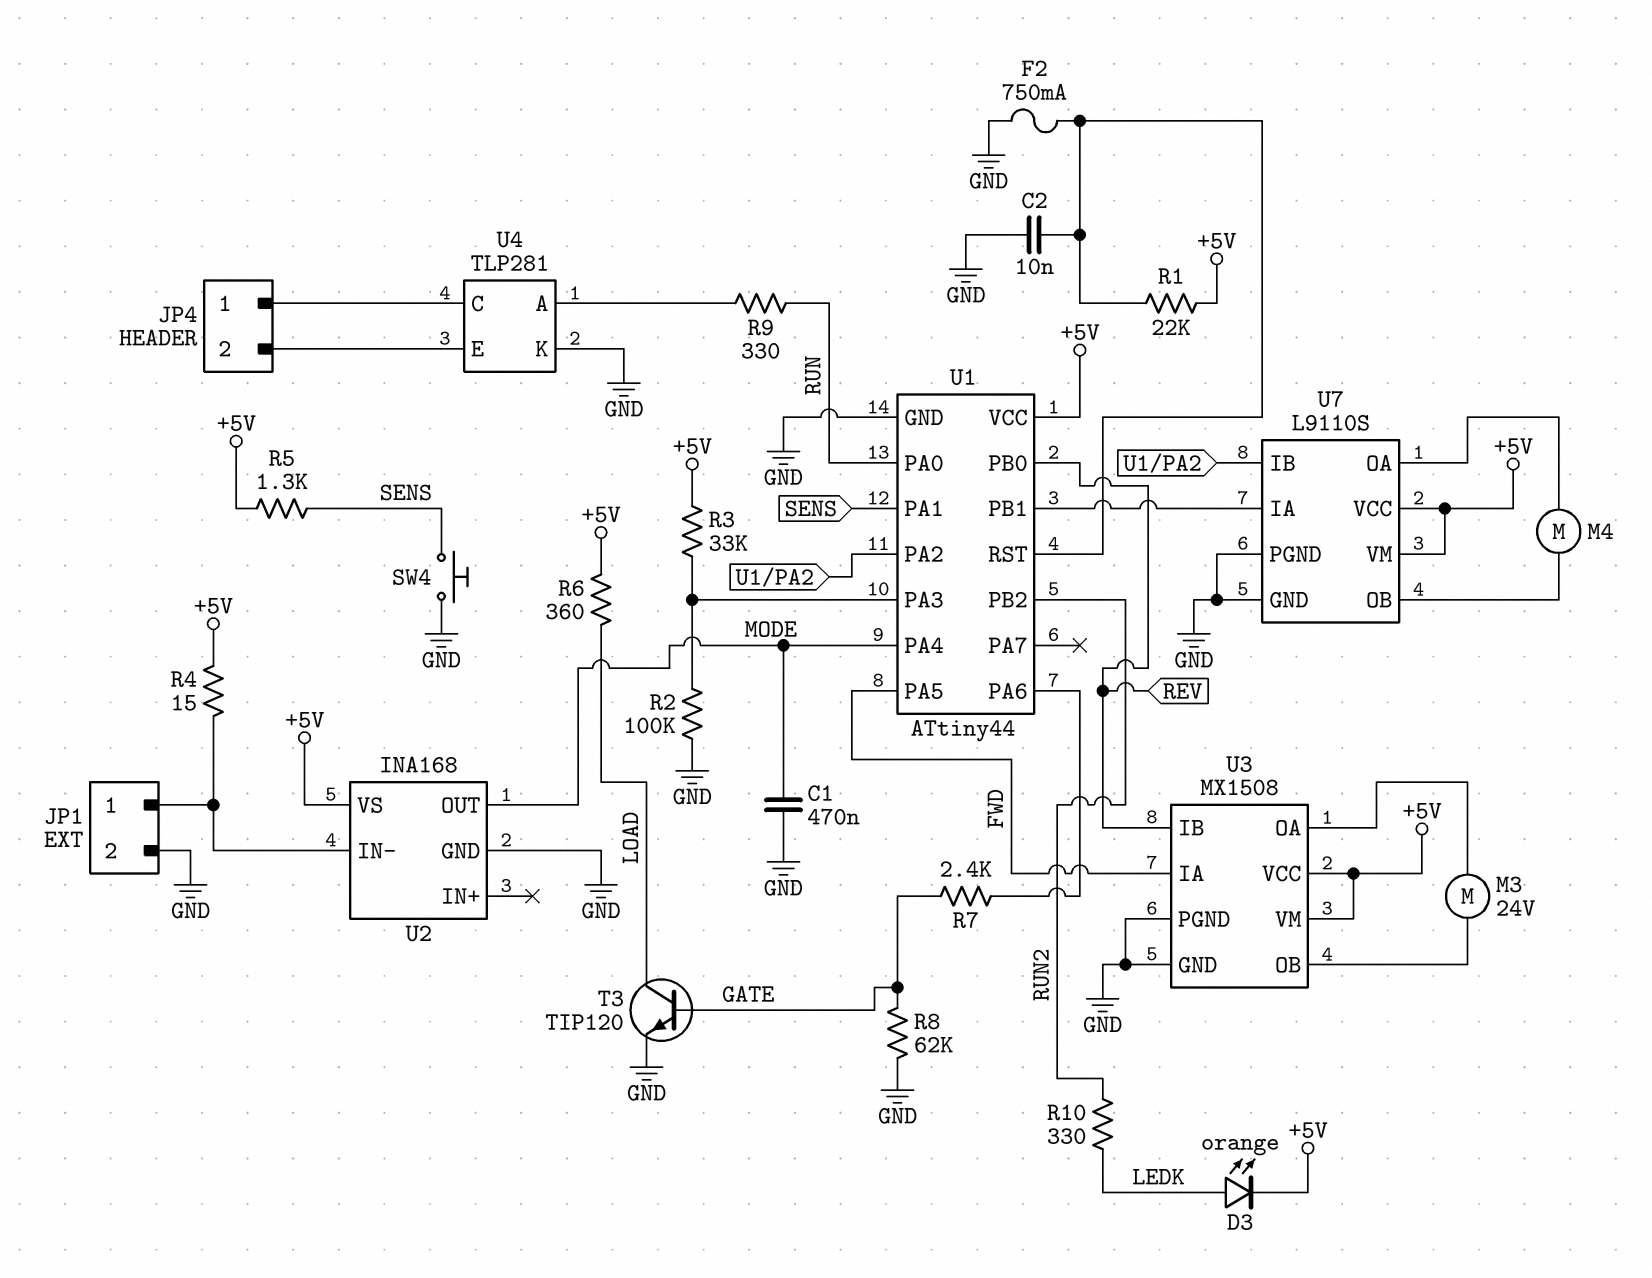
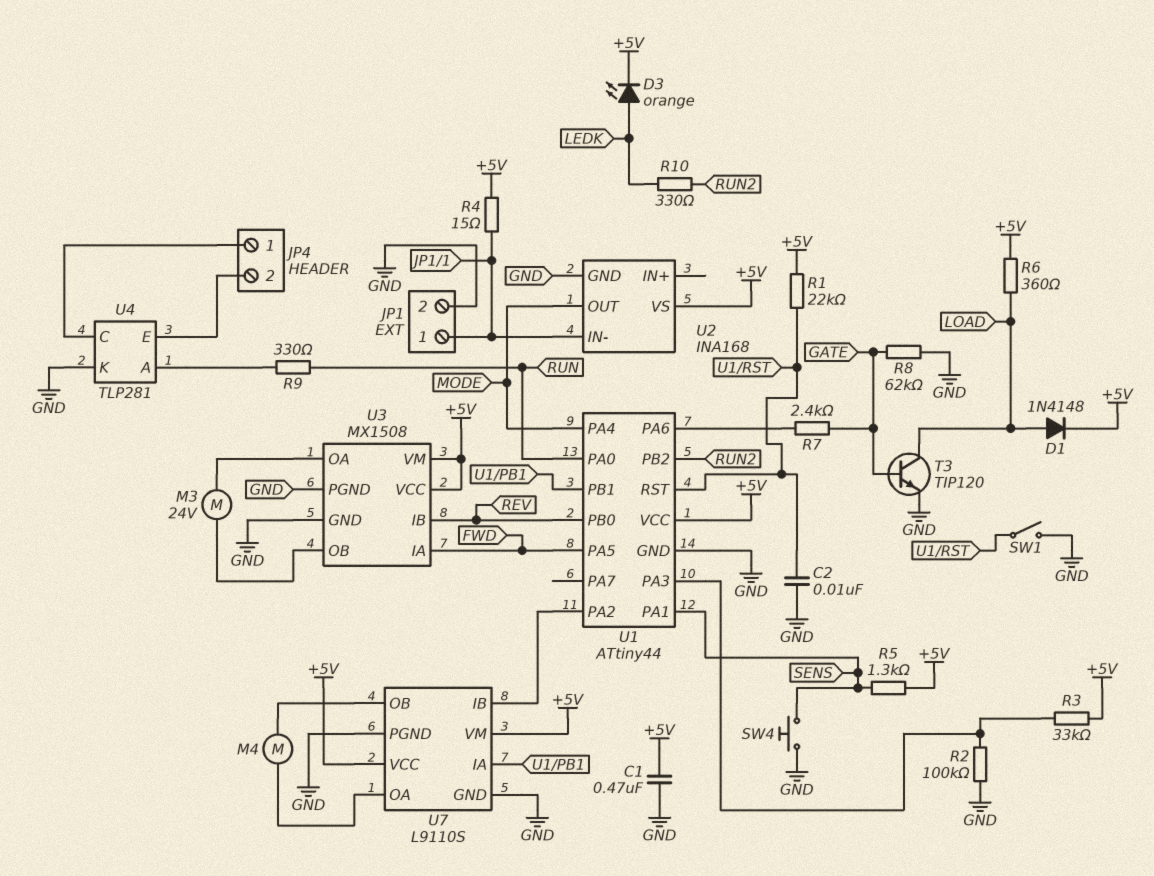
C1: 470nF (GND, MODE) -> 470nF (+5V, GND)
D1: none -> diode 1N4148 (A LOAD, K +5V)
F2: 750mA (GND, U1/RST) -> none
SW1: none -> switch (GND, U1/RST)

